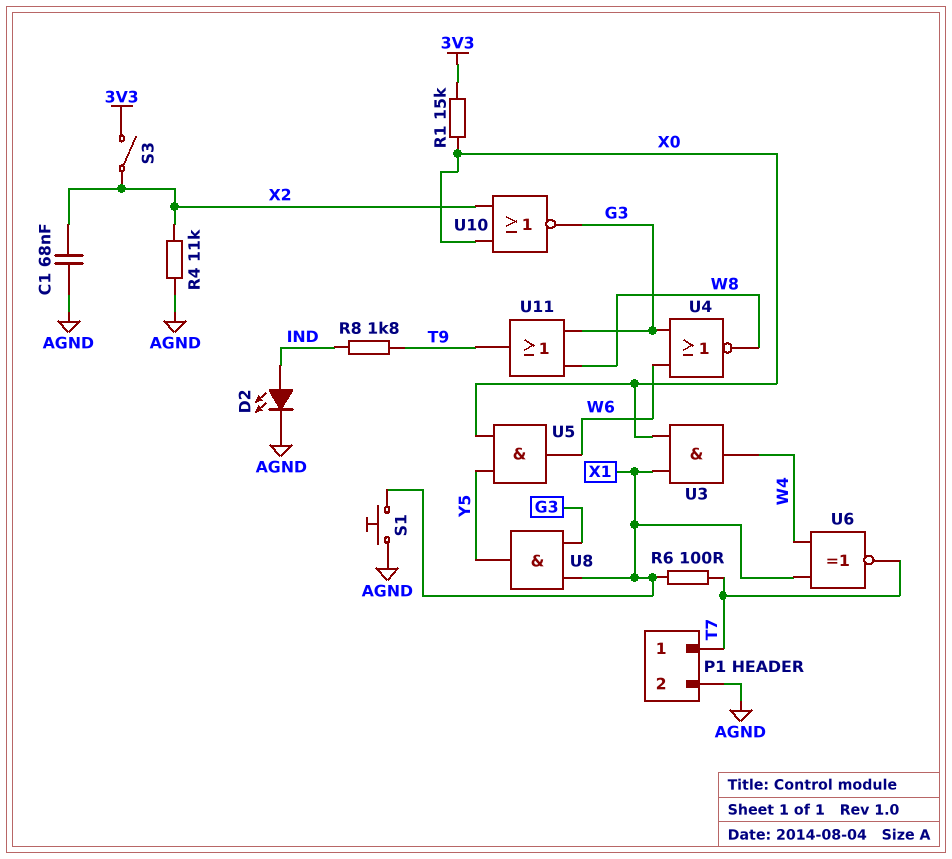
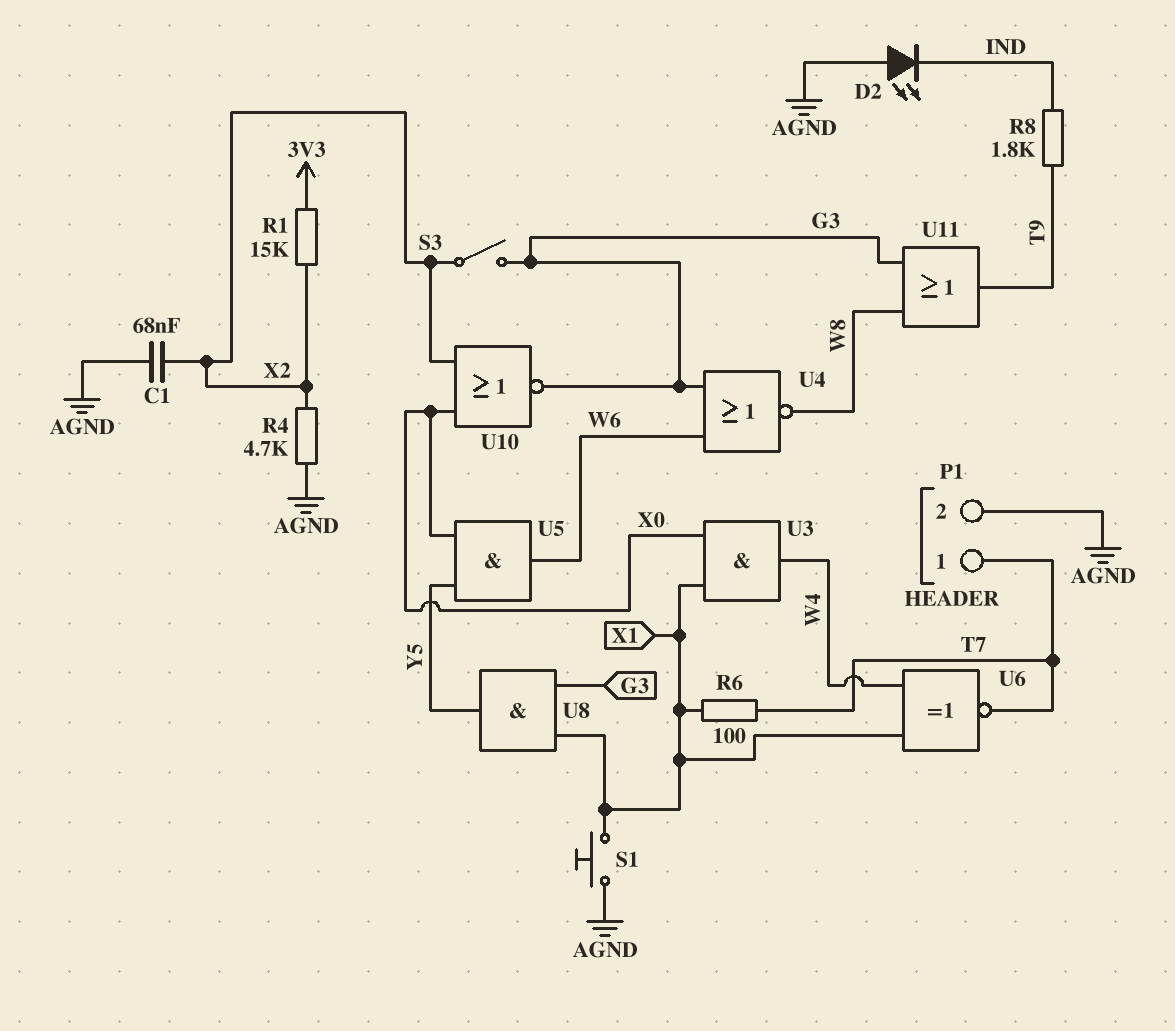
D2: LED (A IND, K AGND) -> LED (A AGND, K IND)
R1: 15k (3V3, X0) -> 15k (3V3, X2)
R4: 11k (AGND, X2) -> 4.7k (AGND, X2)
S3: switch (3V3, X2) -> switch (G3, X2)

